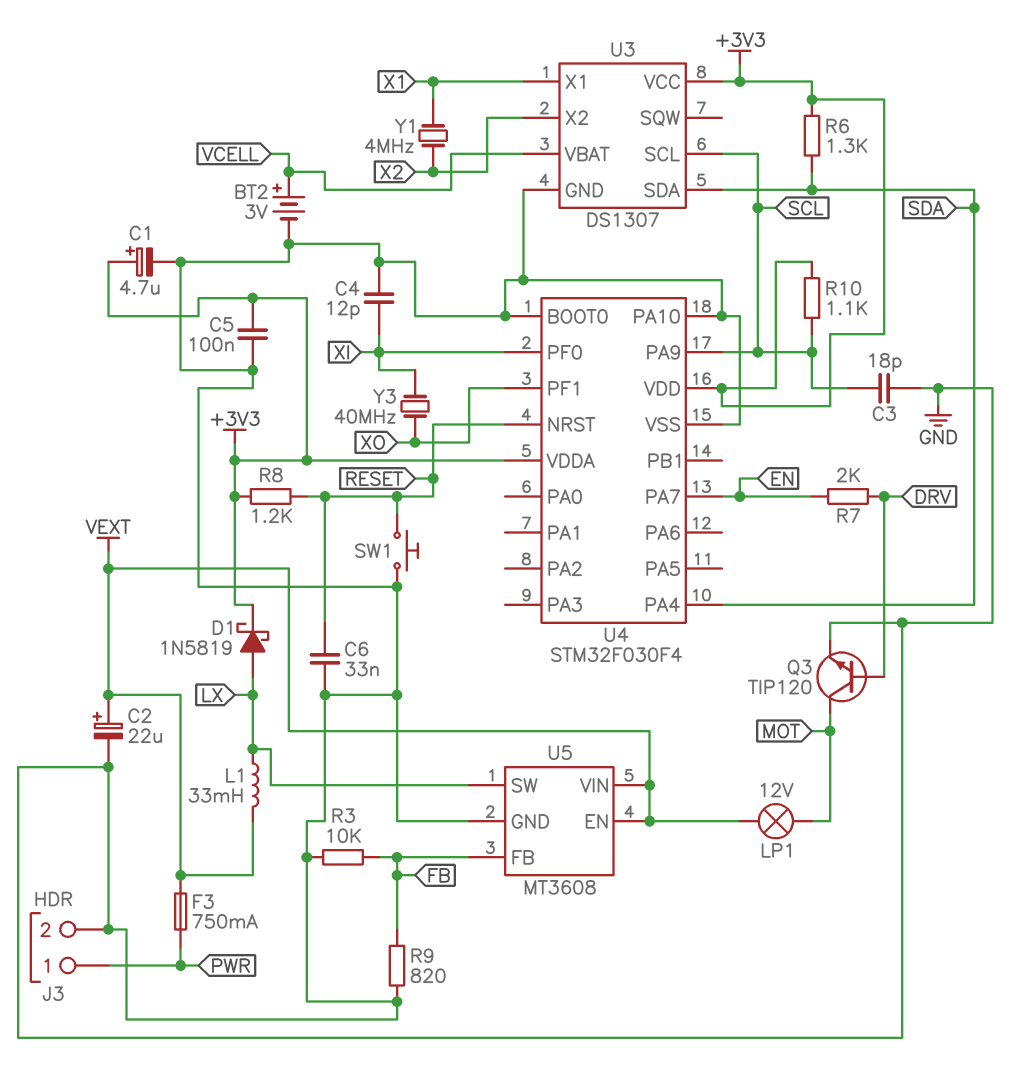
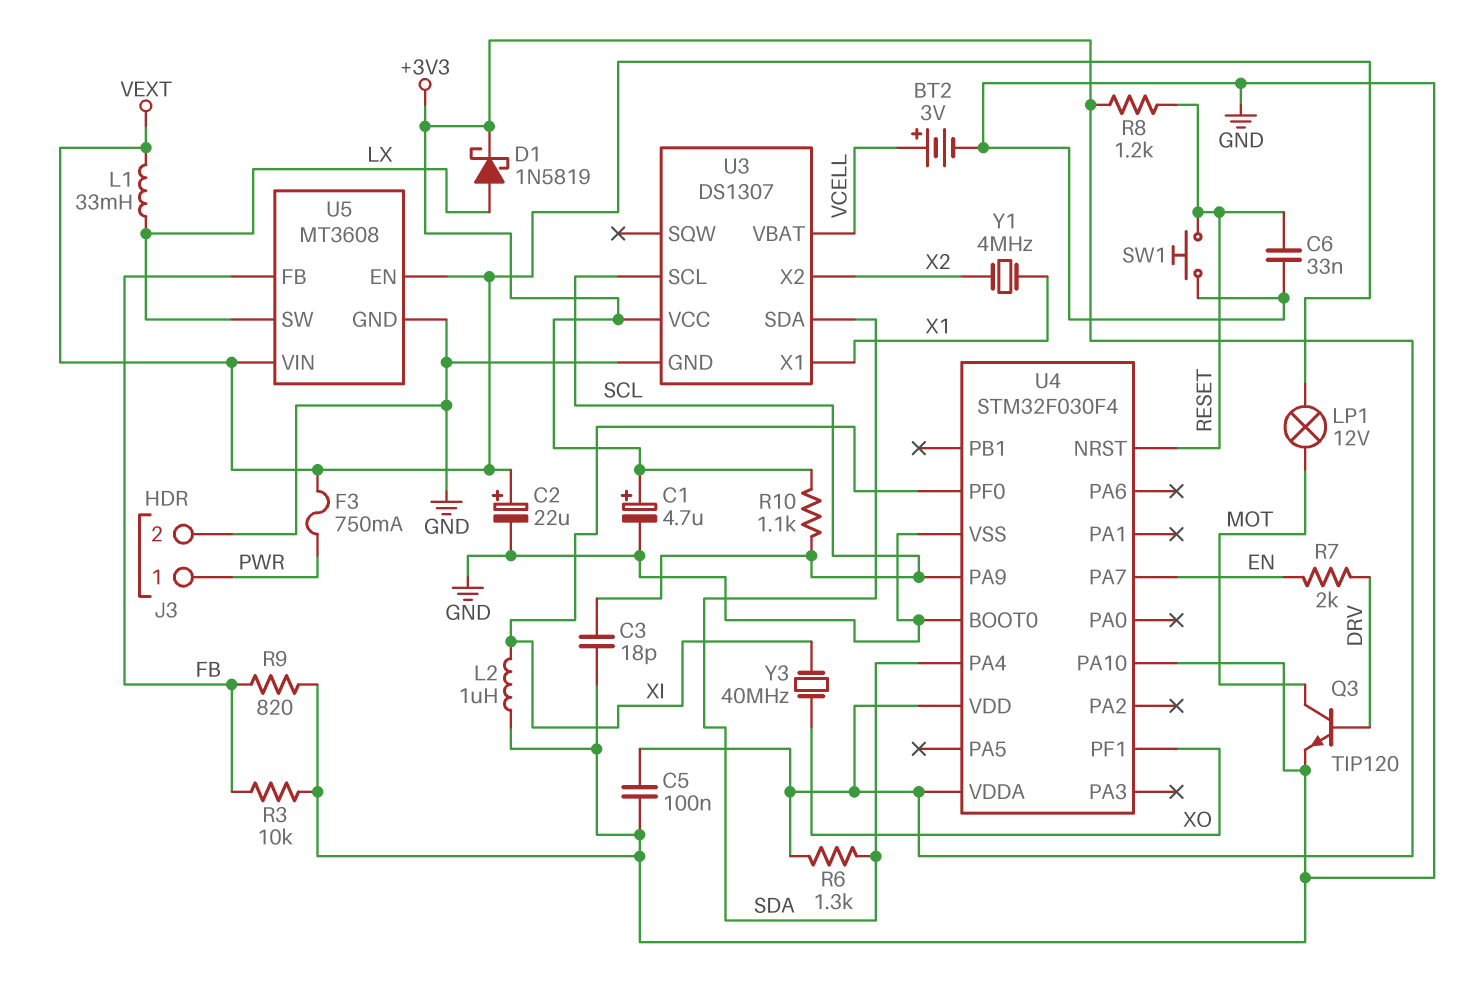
C4: 12pF (GND, XI) -> none
L2: none -> 1uH (GND, XI)

